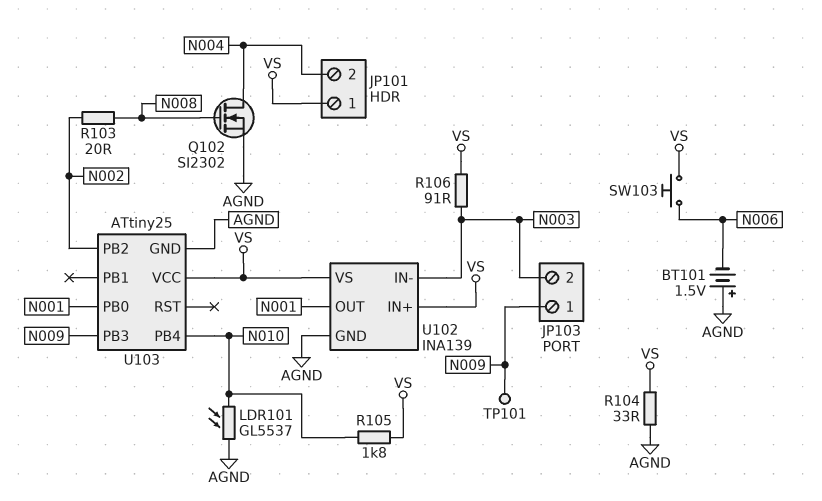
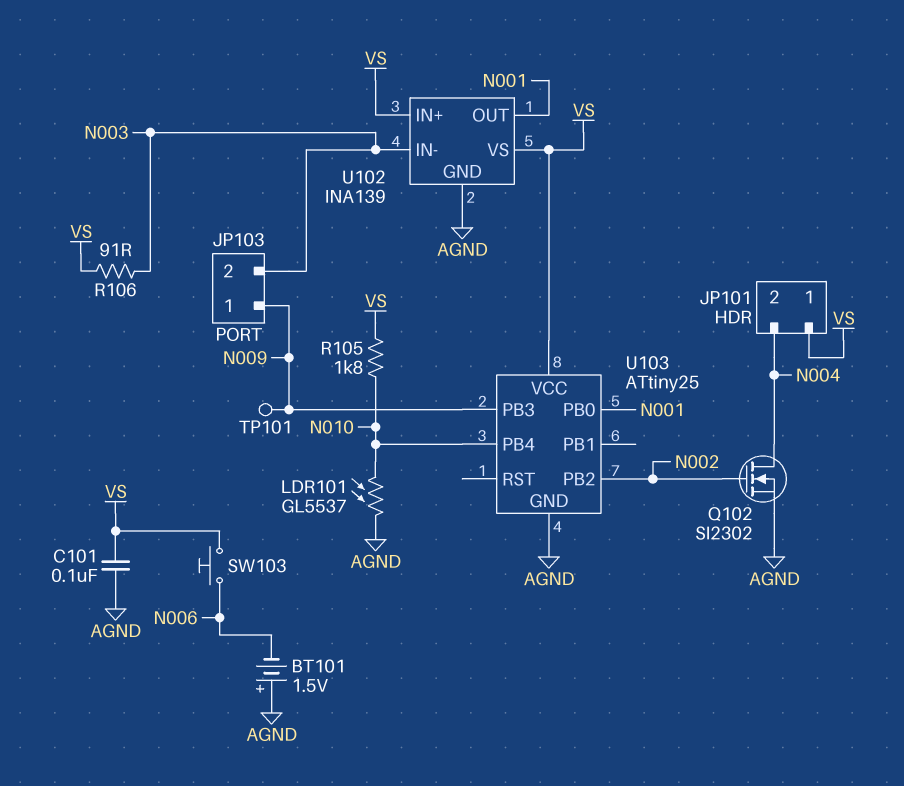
C101: none -> 100nF (AGND, VS)
Q102: NMOS SI2302 (G N008, D N004, S AGND) -> NMOS SI2302 (G N002, D N004, S AGND)
R103: 20 (N002, N008) -> none
R104: 33 (AGND, VS) -> none

